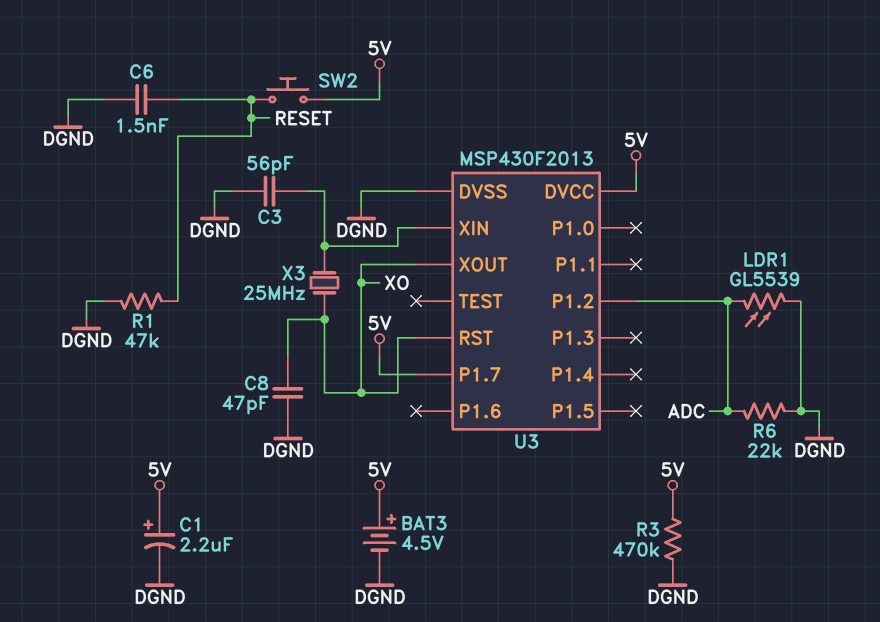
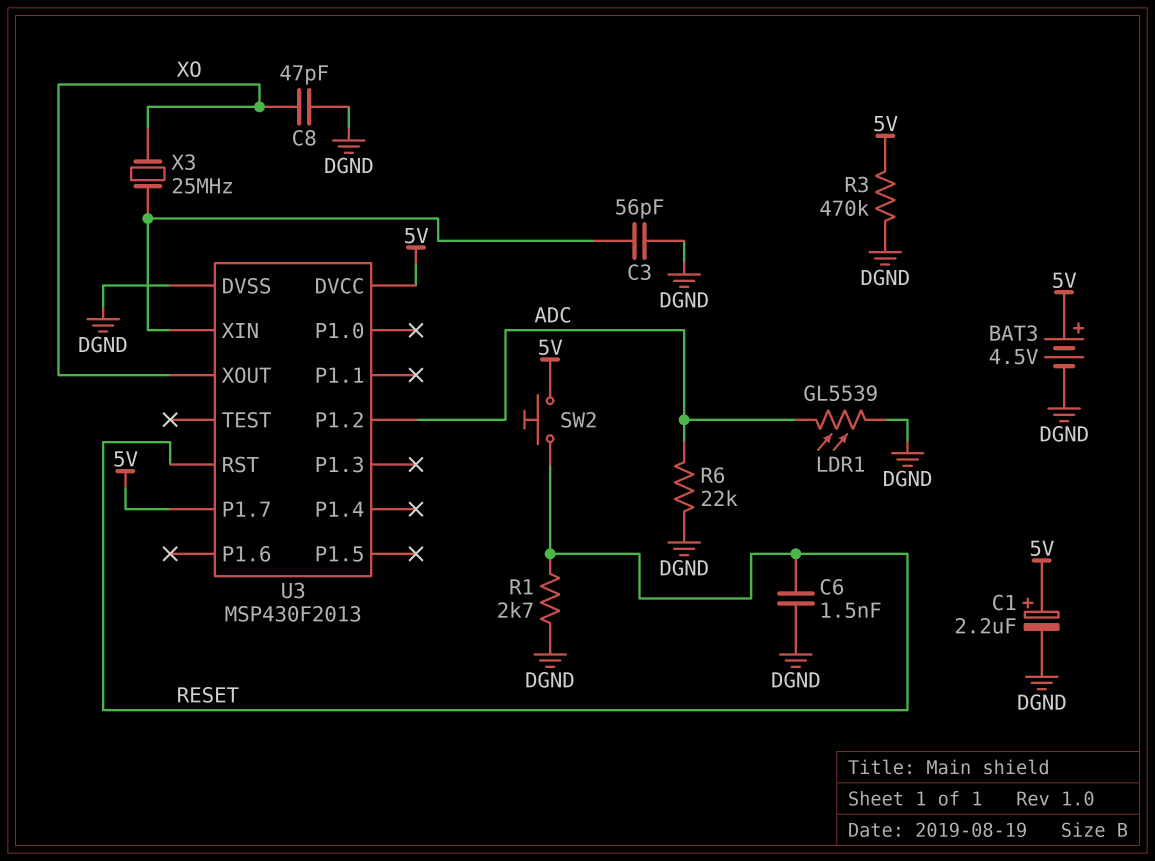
R1: 47k (DGND, RESET) -> 2.7k (DGND, RESET)
U3 pin RST: XO -> RESET

